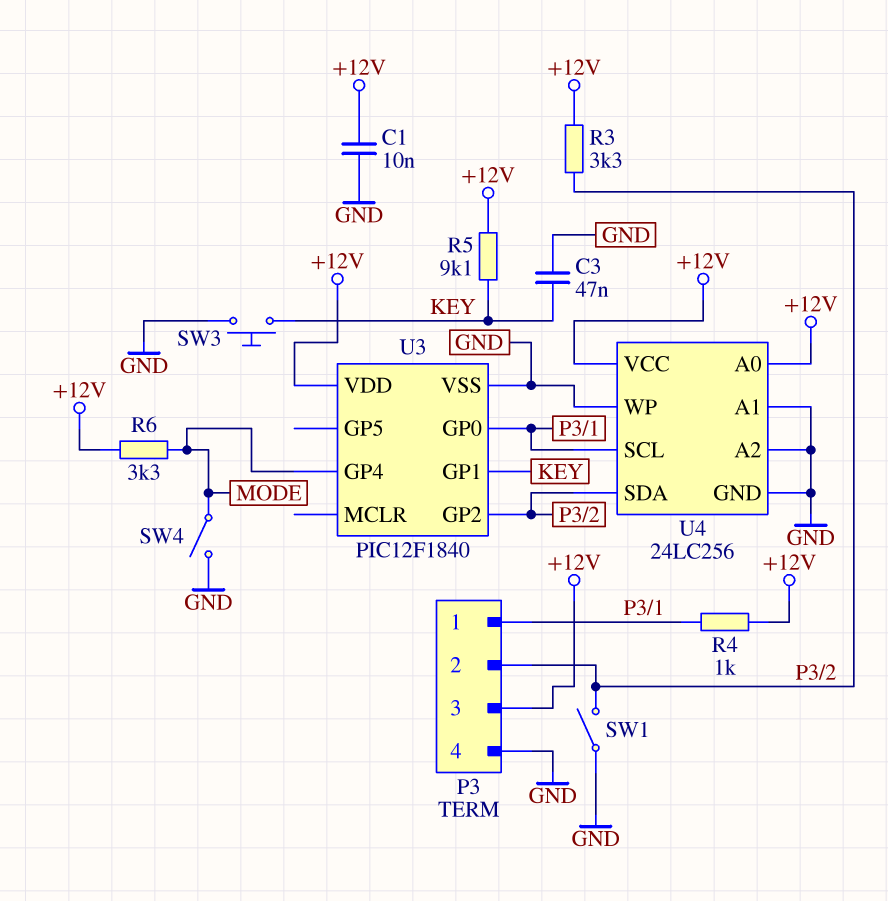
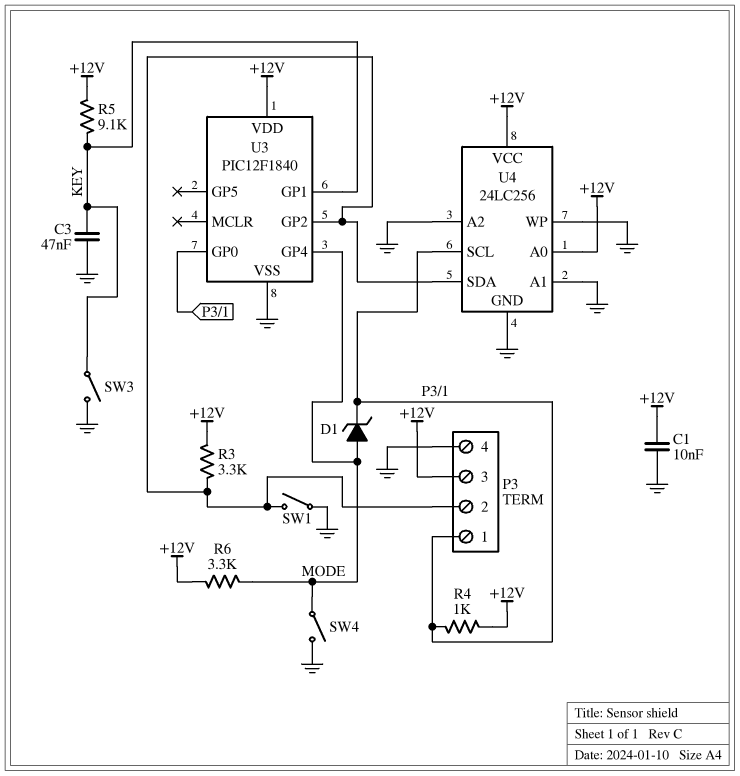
D1: none -> zener (A MODE, K P3/1)
SW3: button (GND, KEY) -> switch (GND, KEY)

